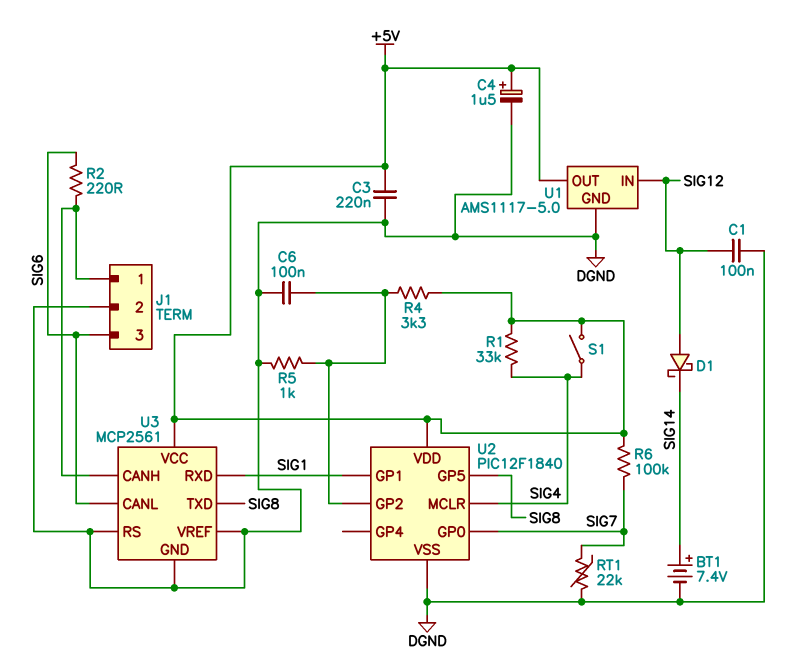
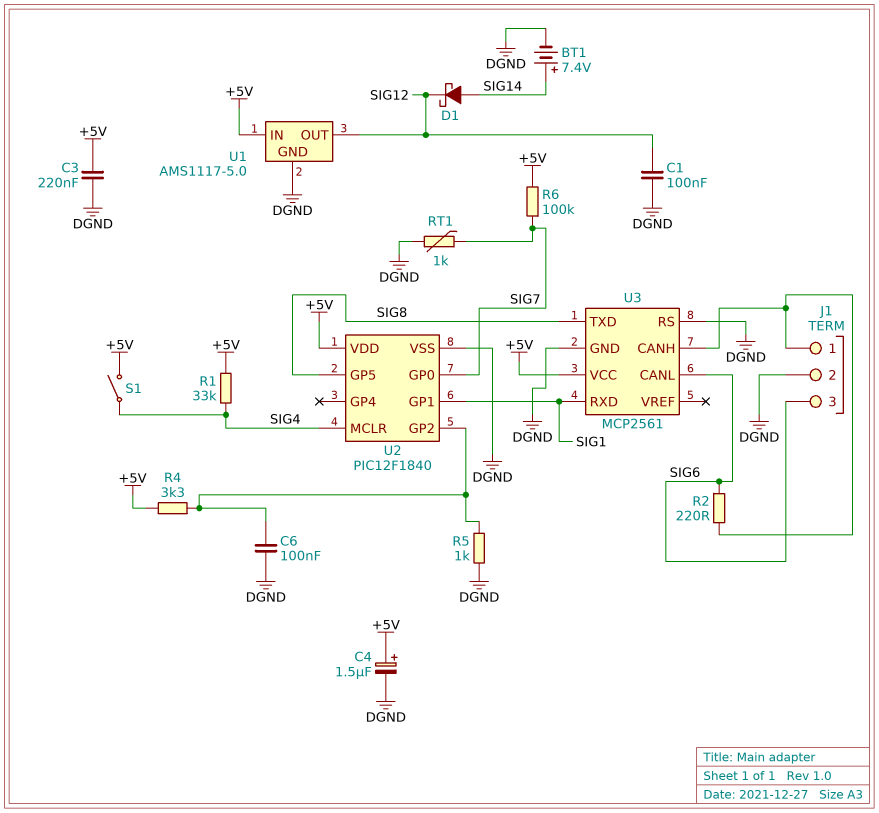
D1: schottky (A SIG12, K SIG14) -> schottky (A SIG14, K SIG12)
RT1: 22k (DGND, SIG7) -> 1k (DGND, SIG7)
U1 pin IN: SIG12 -> +5V
U1 pin OUT: +5V -> SIG12
U3 pin VREF: DGND -> none

